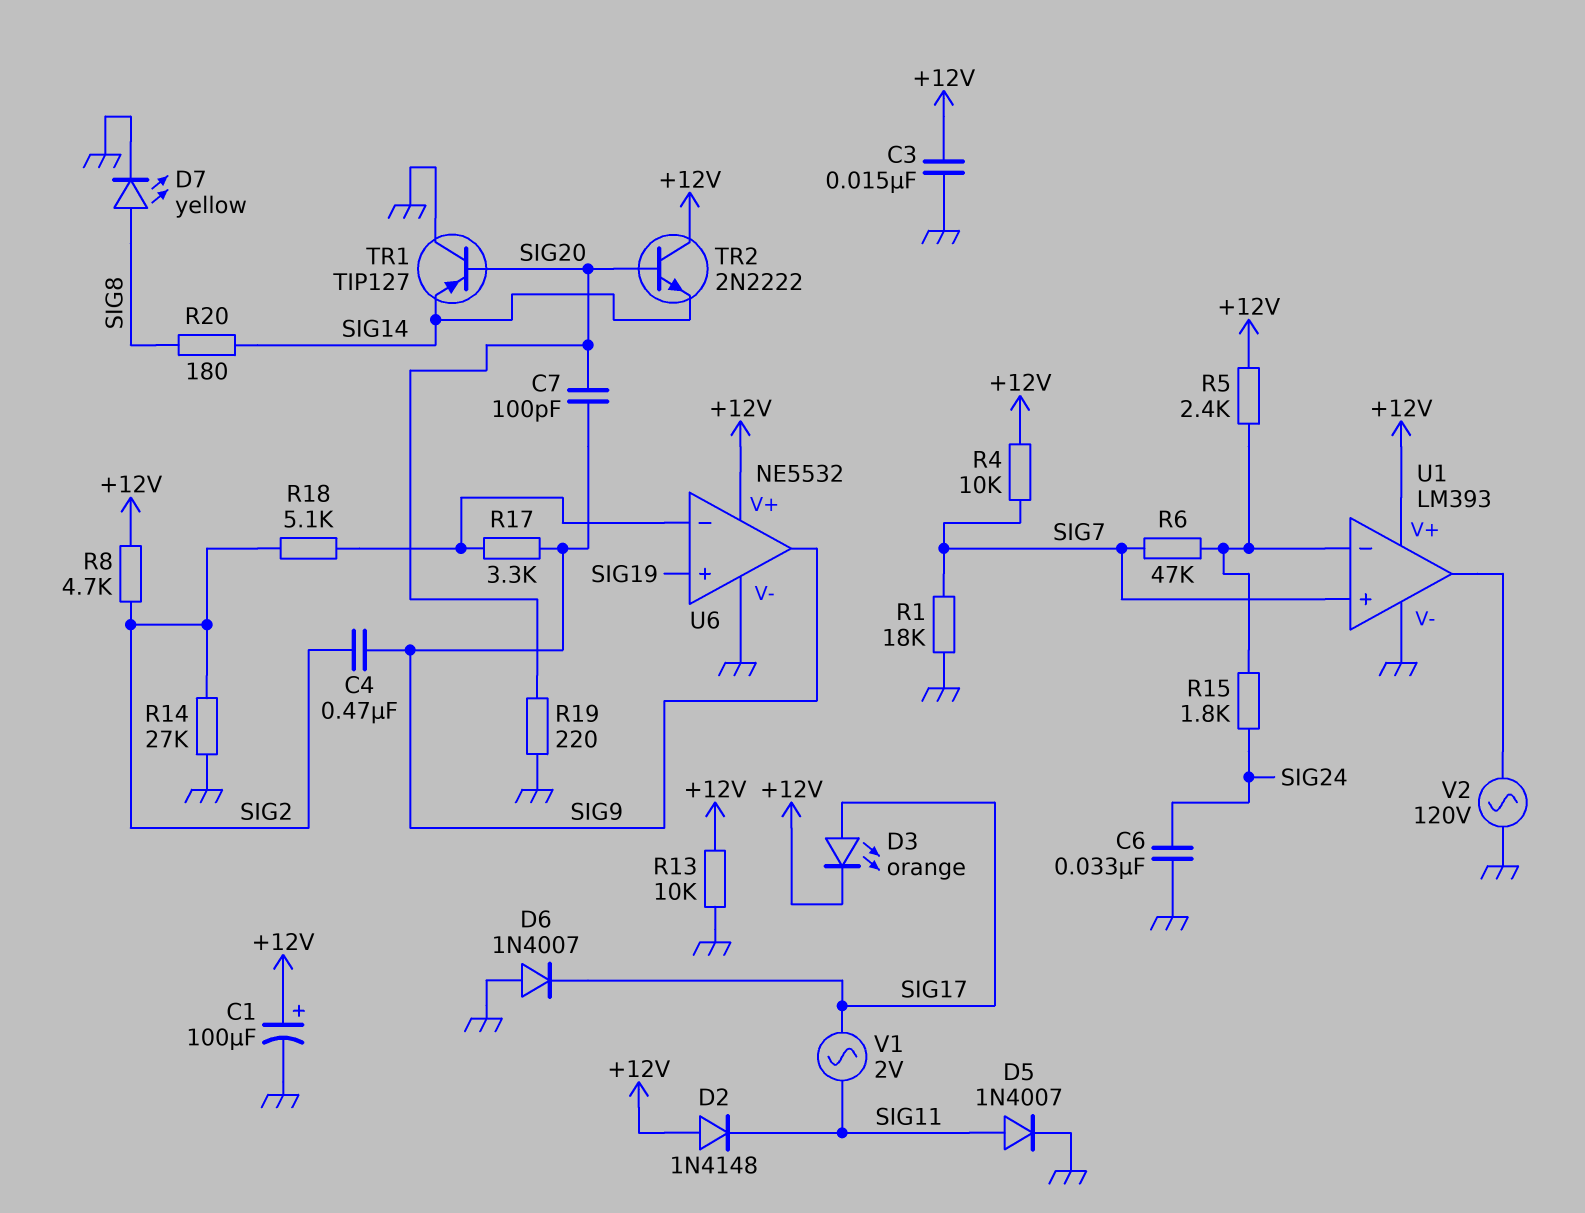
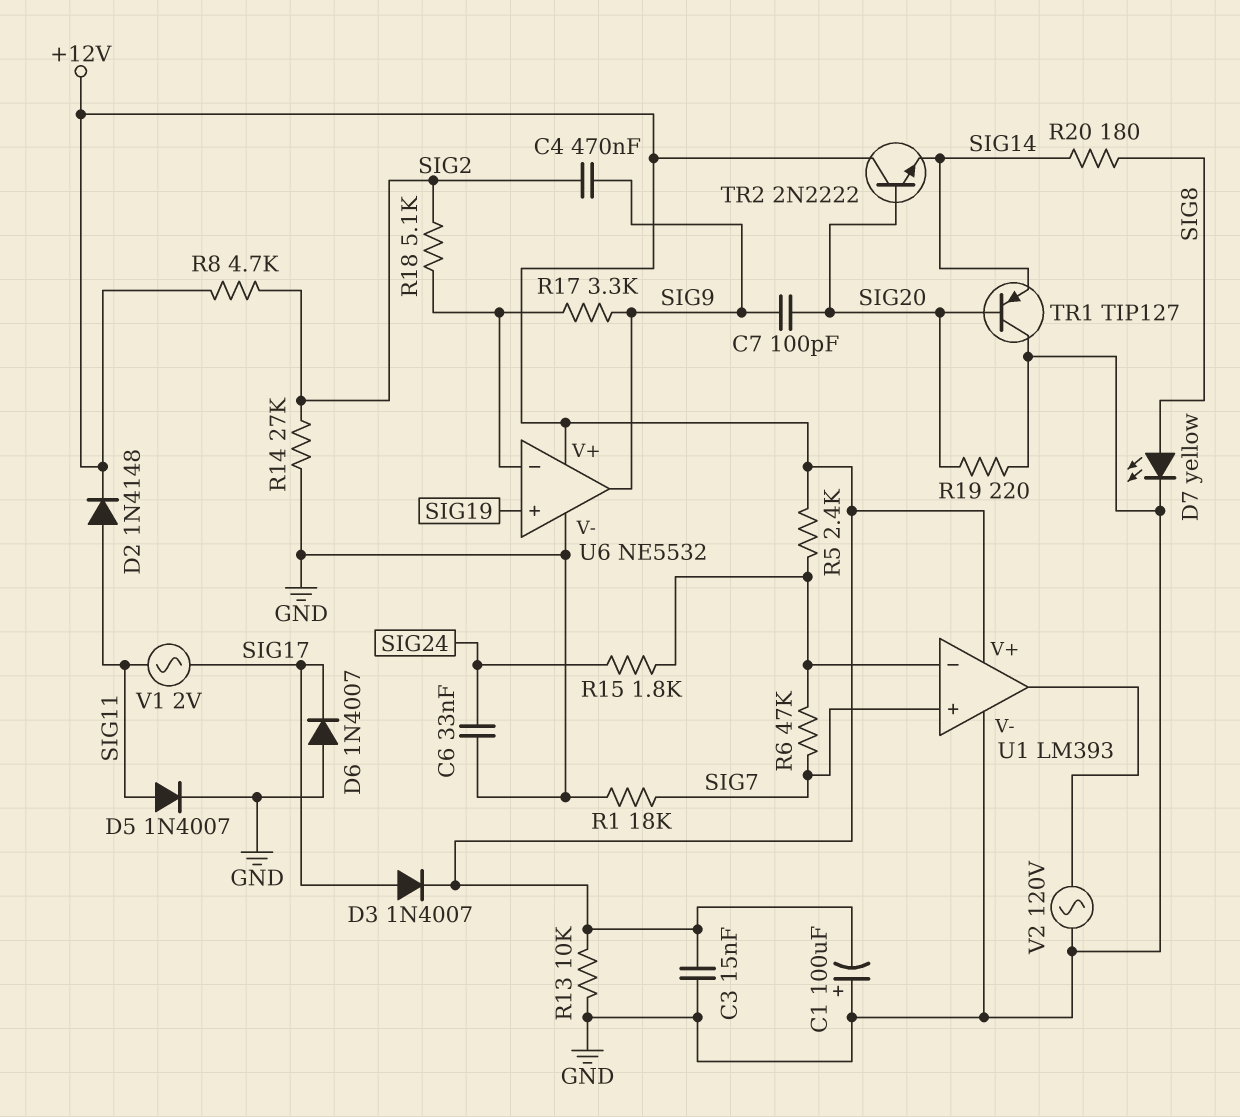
C1: 100uF (plus +12V, minus GND) -> 100uF (plus GND, minus +12V)
D2: diode 1N4148 (A +12V, K SIG11) -> diode 1N4148 (A SIG11, K +12V)
D3: LED orange (A SIG17, K +12V) -> diode 1N4007 (A SIG17, K +12V)
R4: 10k (+12V, SIG7) -> none

